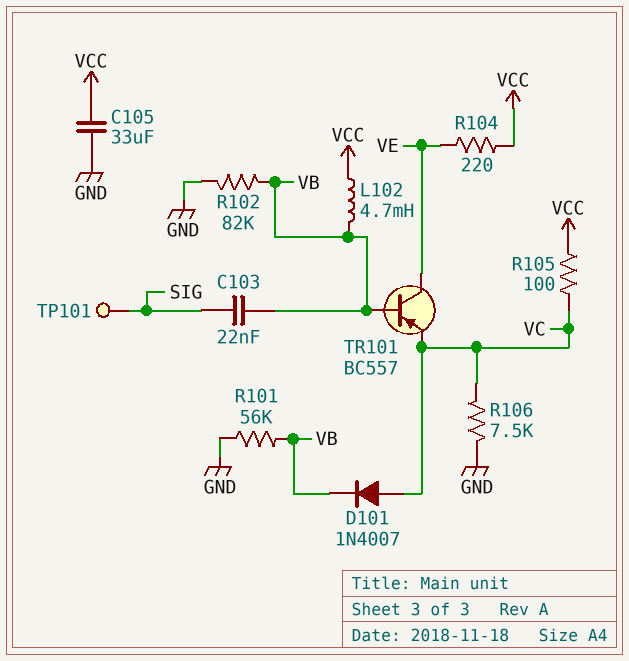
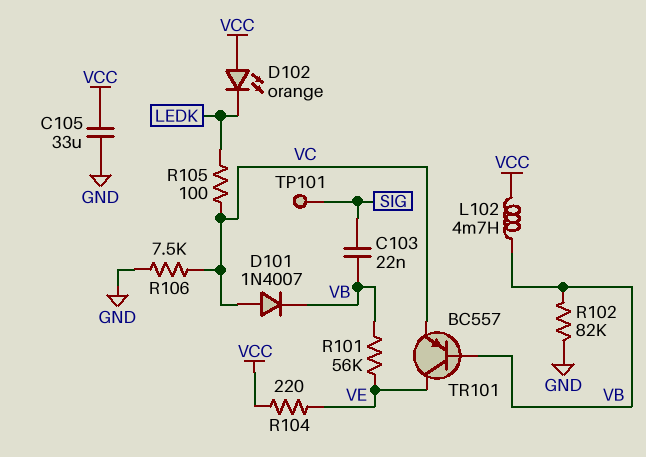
D102: none -> LED orange (A VCC, K LEDK)
R101: 56k (GND, VB) -> 56k (VB, VE)
R105: 100 (VC, VCC) -> 100 (LEDK, VC)

